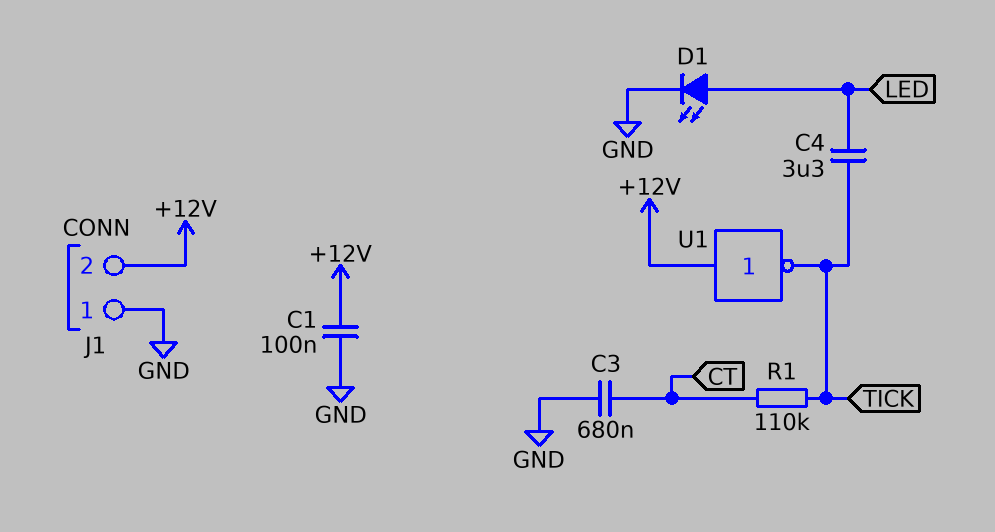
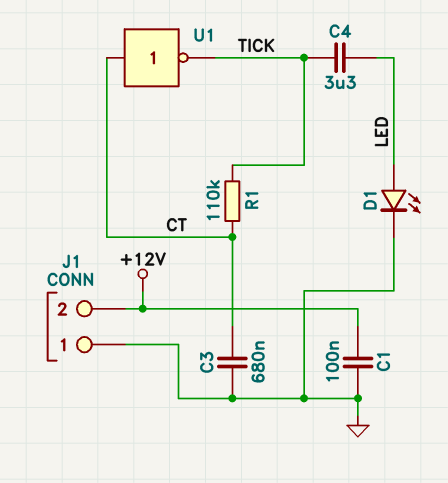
U1: NOT (in +12V, out TICK) -> NOT (in CT, out TICK)

